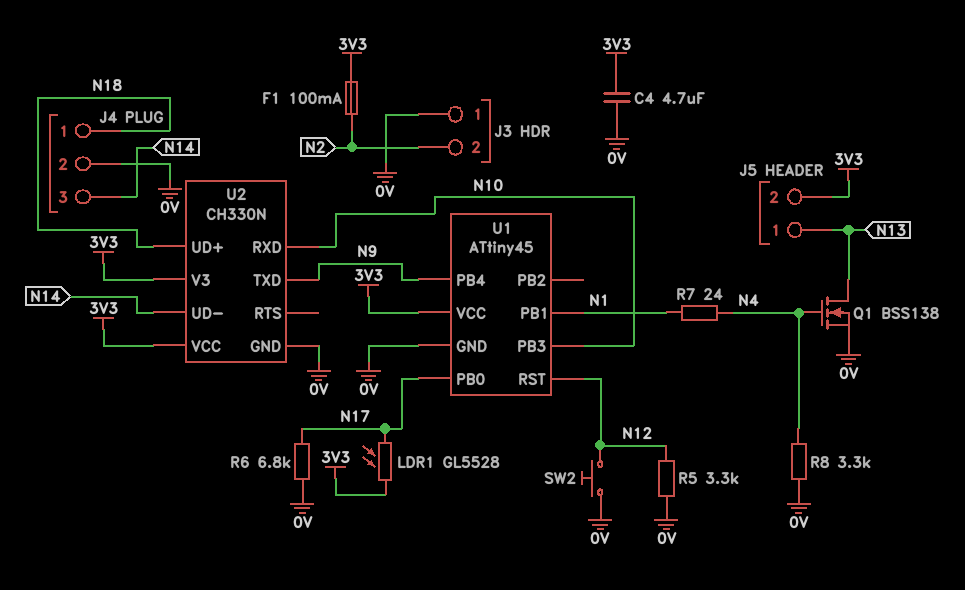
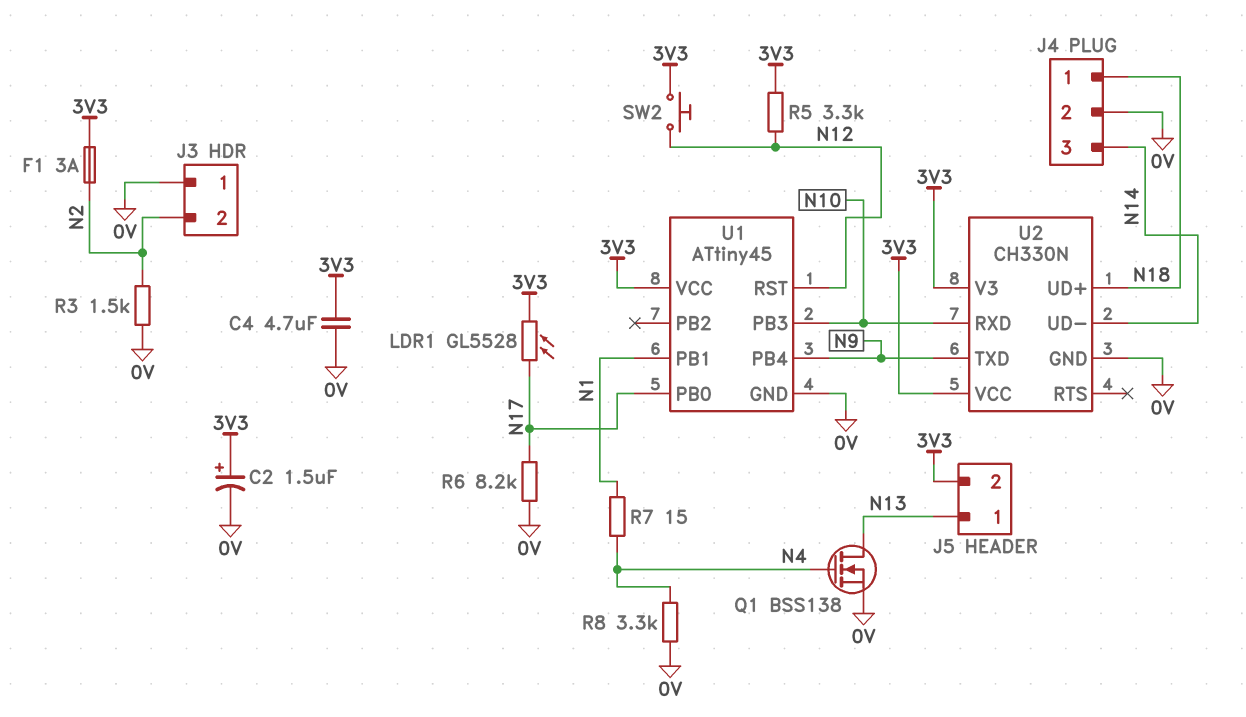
C2: none -> 1.5uF (plus 3V3, minus 0V)
F1: 100mA (3V3, N2) -> 3A (3V3, N2)
R3: none -> 1.5k (0V, N2)
R5: 3.3k (0V, N12) -> 3.3k (3V3, N12)
R6: 6.8k (0V, N17) -> 8.2k (0V, N17)
R7: 24 (N1, N4) -> 15 (N1, N4)
SW2: button (0V, N12) -> button (3V3, N12)

